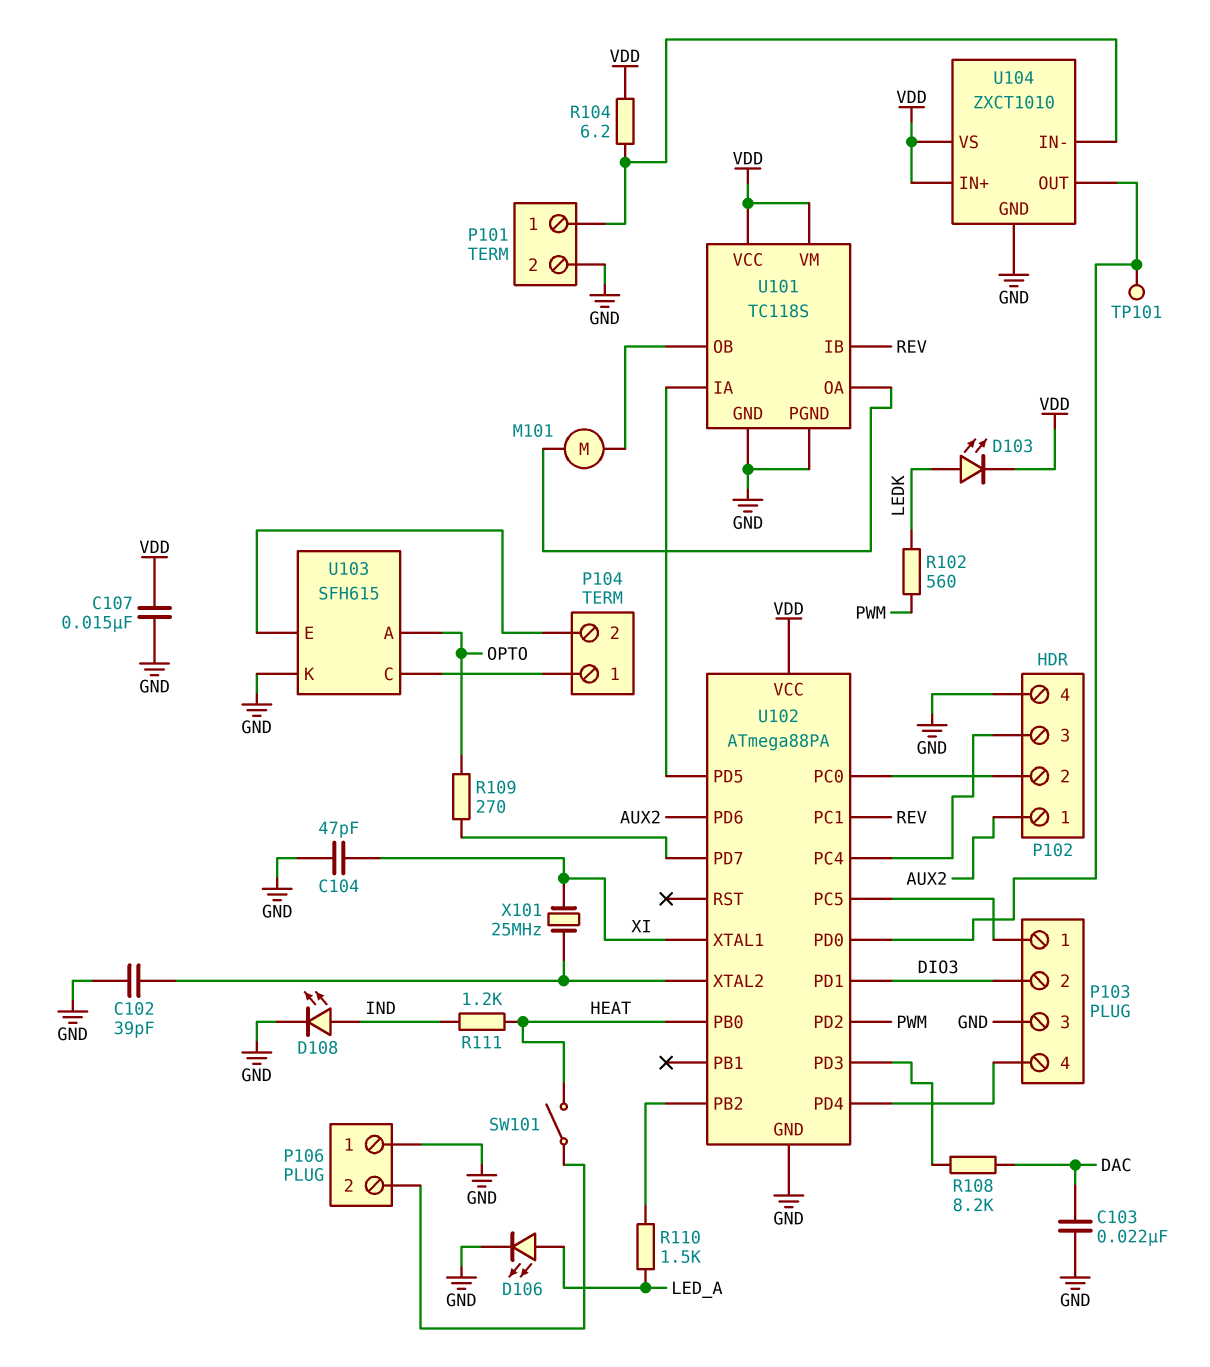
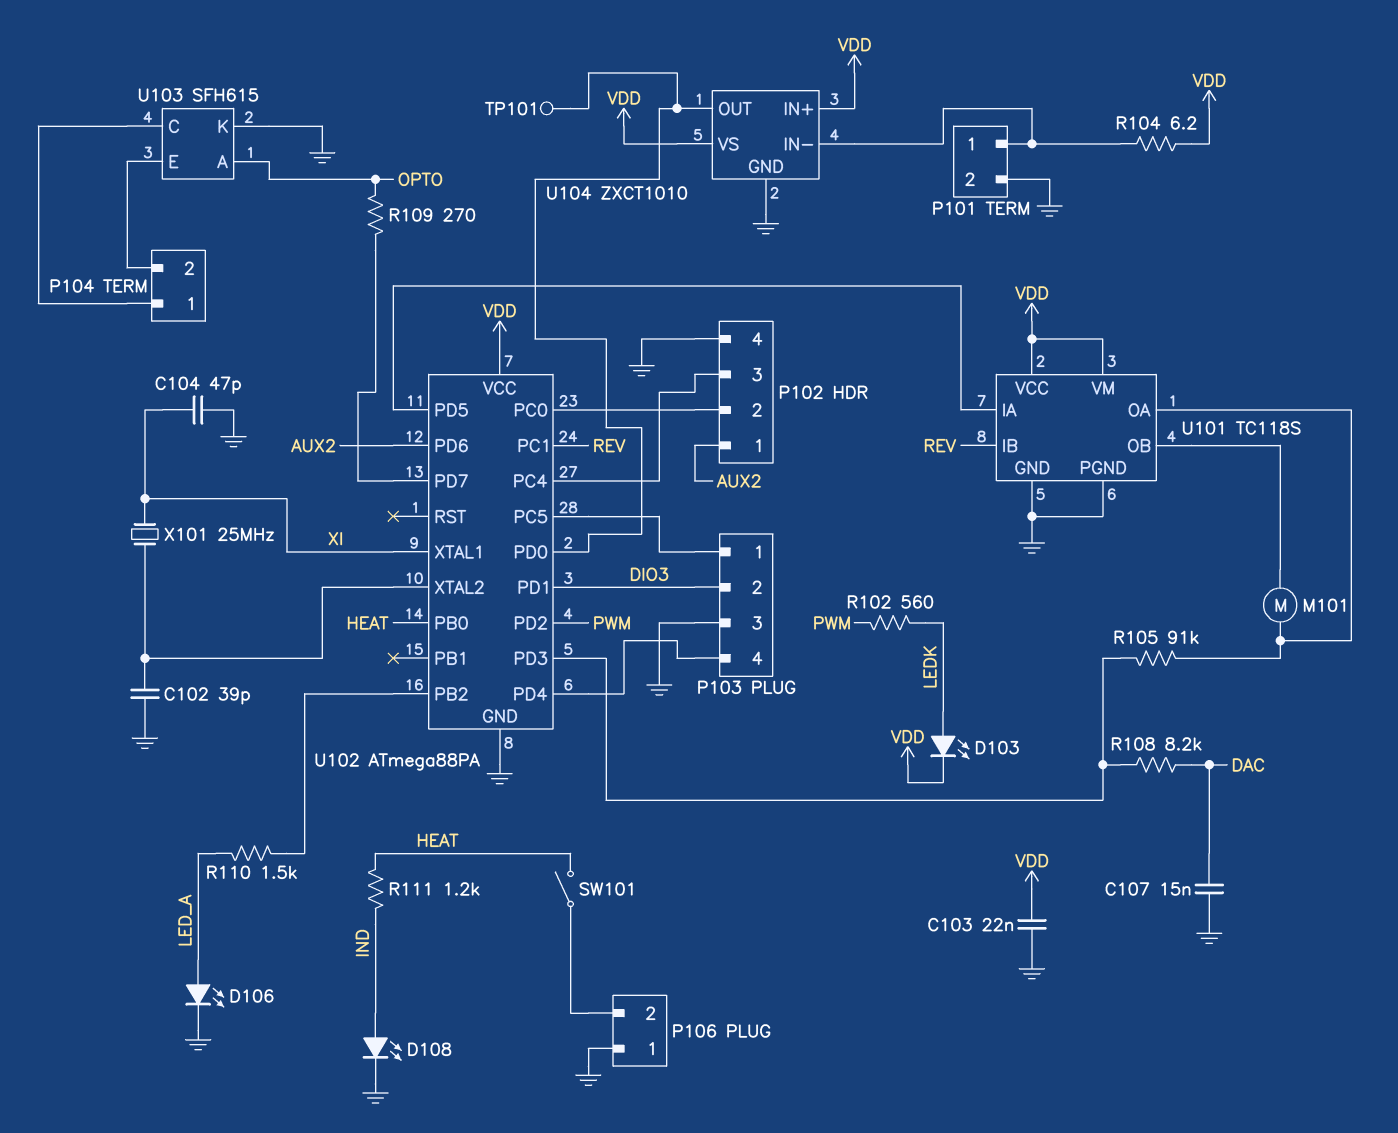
C103: 22nF (DAC, GND) -> 22nF (GND, VDD)
C107: 15nF (GND, VDD) -> 15nF (DAC, GND)
R105: none -> 91k (U101/OA, U102/PD3)

